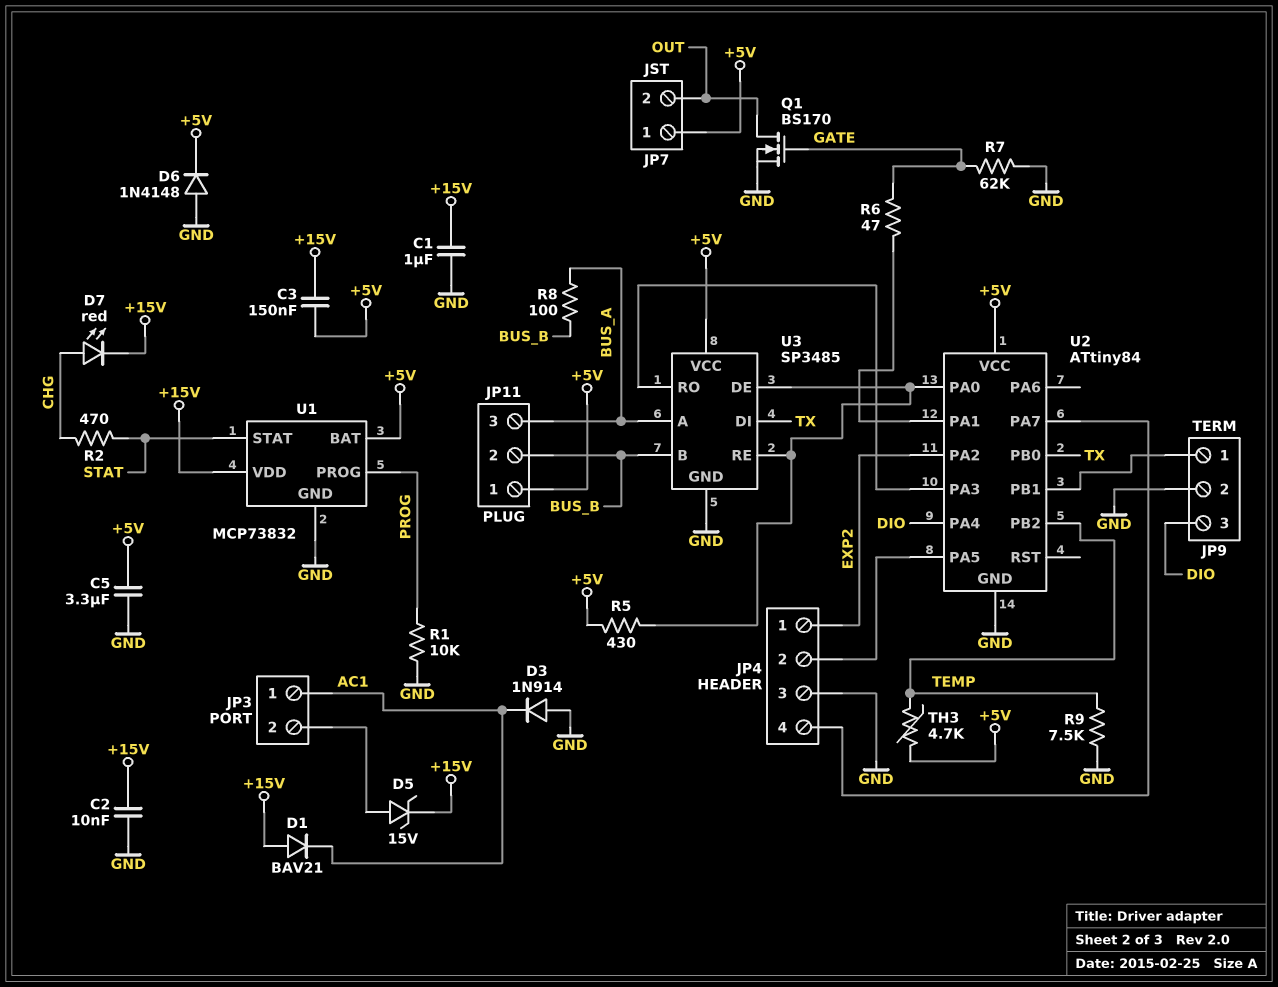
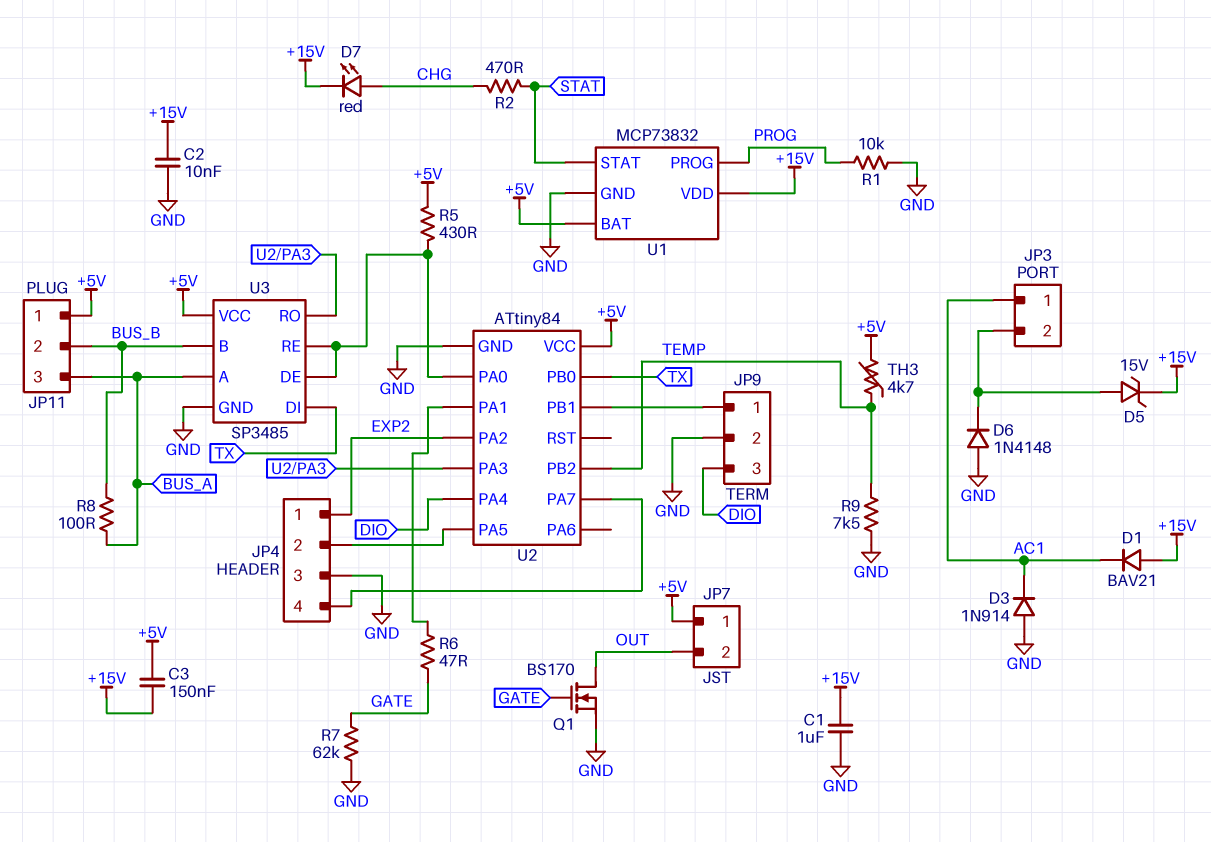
C5: 3.3uF (+5V, GND) -> none
D6: diode 1N4148 (A GND, K +5V) -> diode 1N4148 (A GND, K JP3/2)

